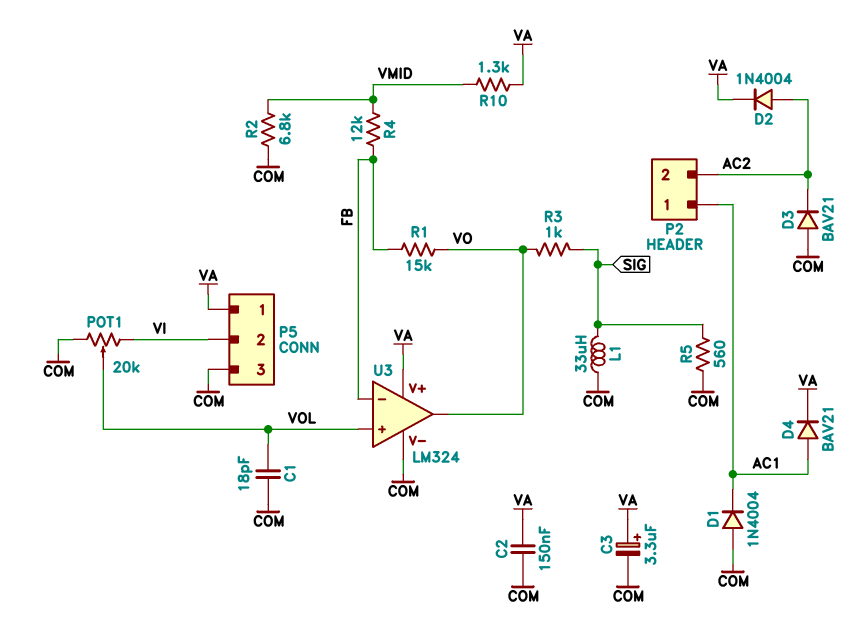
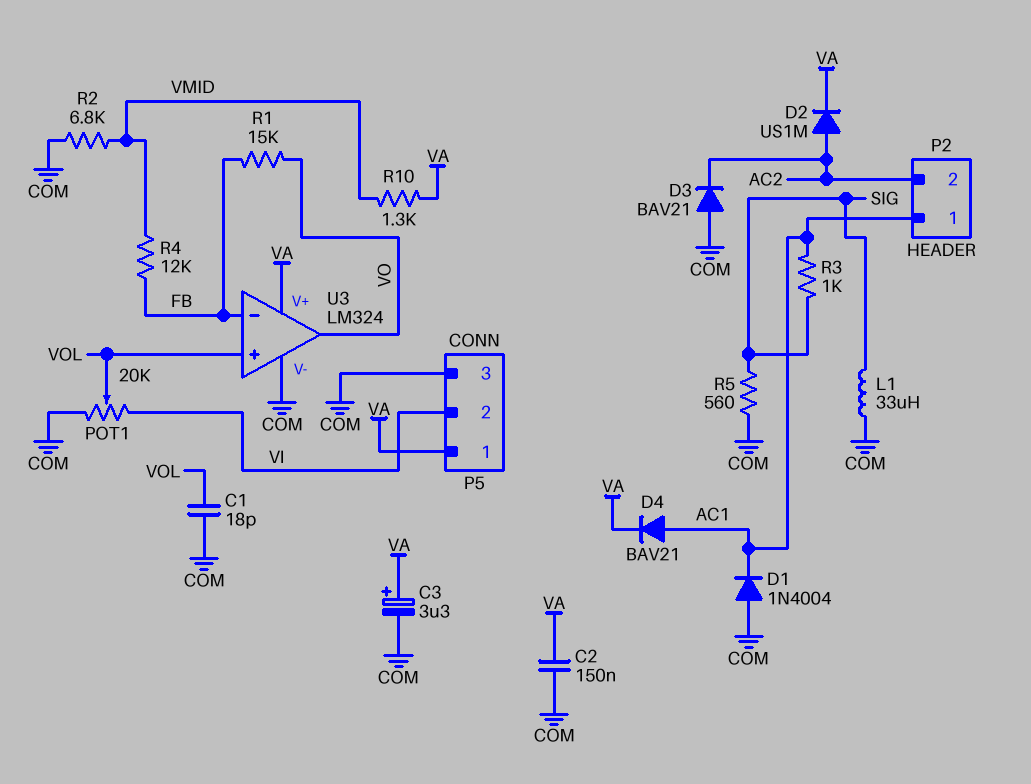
D2: diode 1N4004 (A AC2, K VA) -> diode US1M (A AC2, K VA)
R3: 1k (SIG, VO) -> 1k (AC1, SIG)

